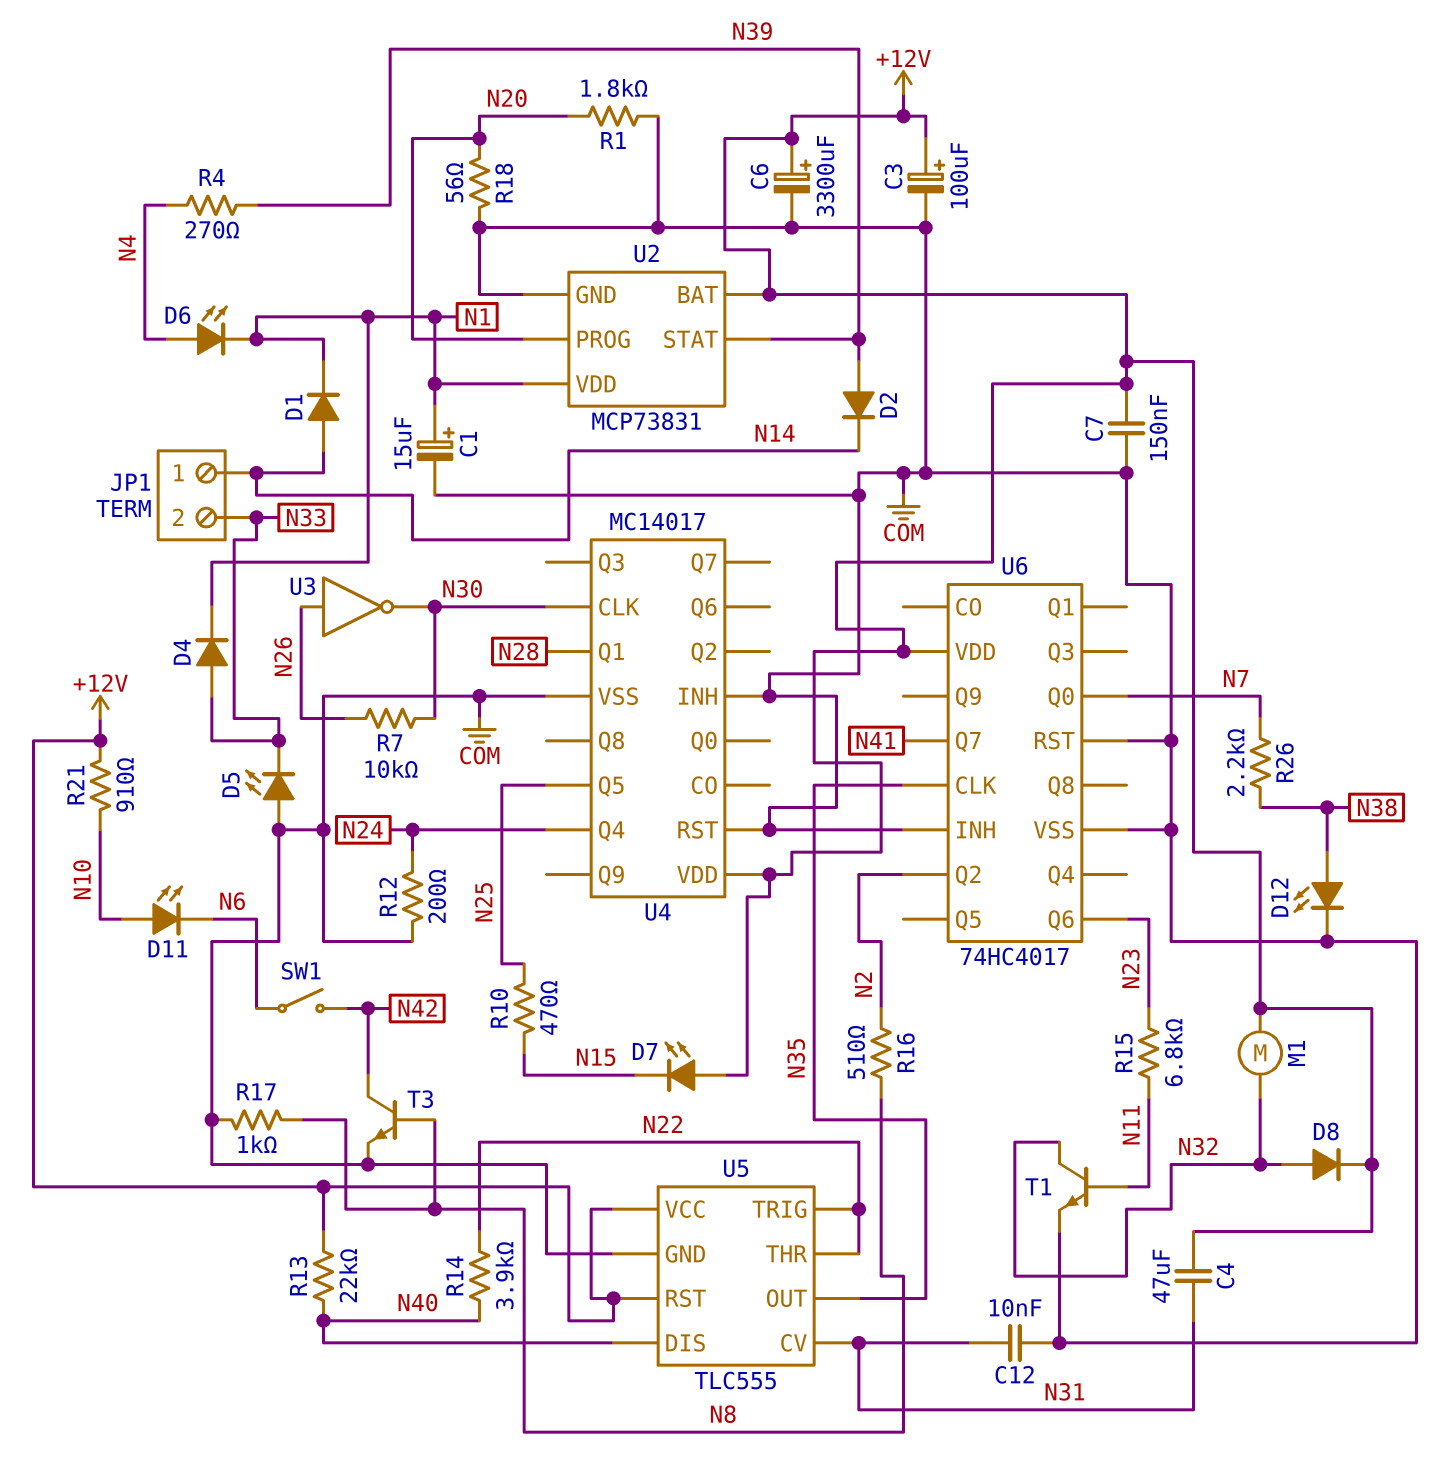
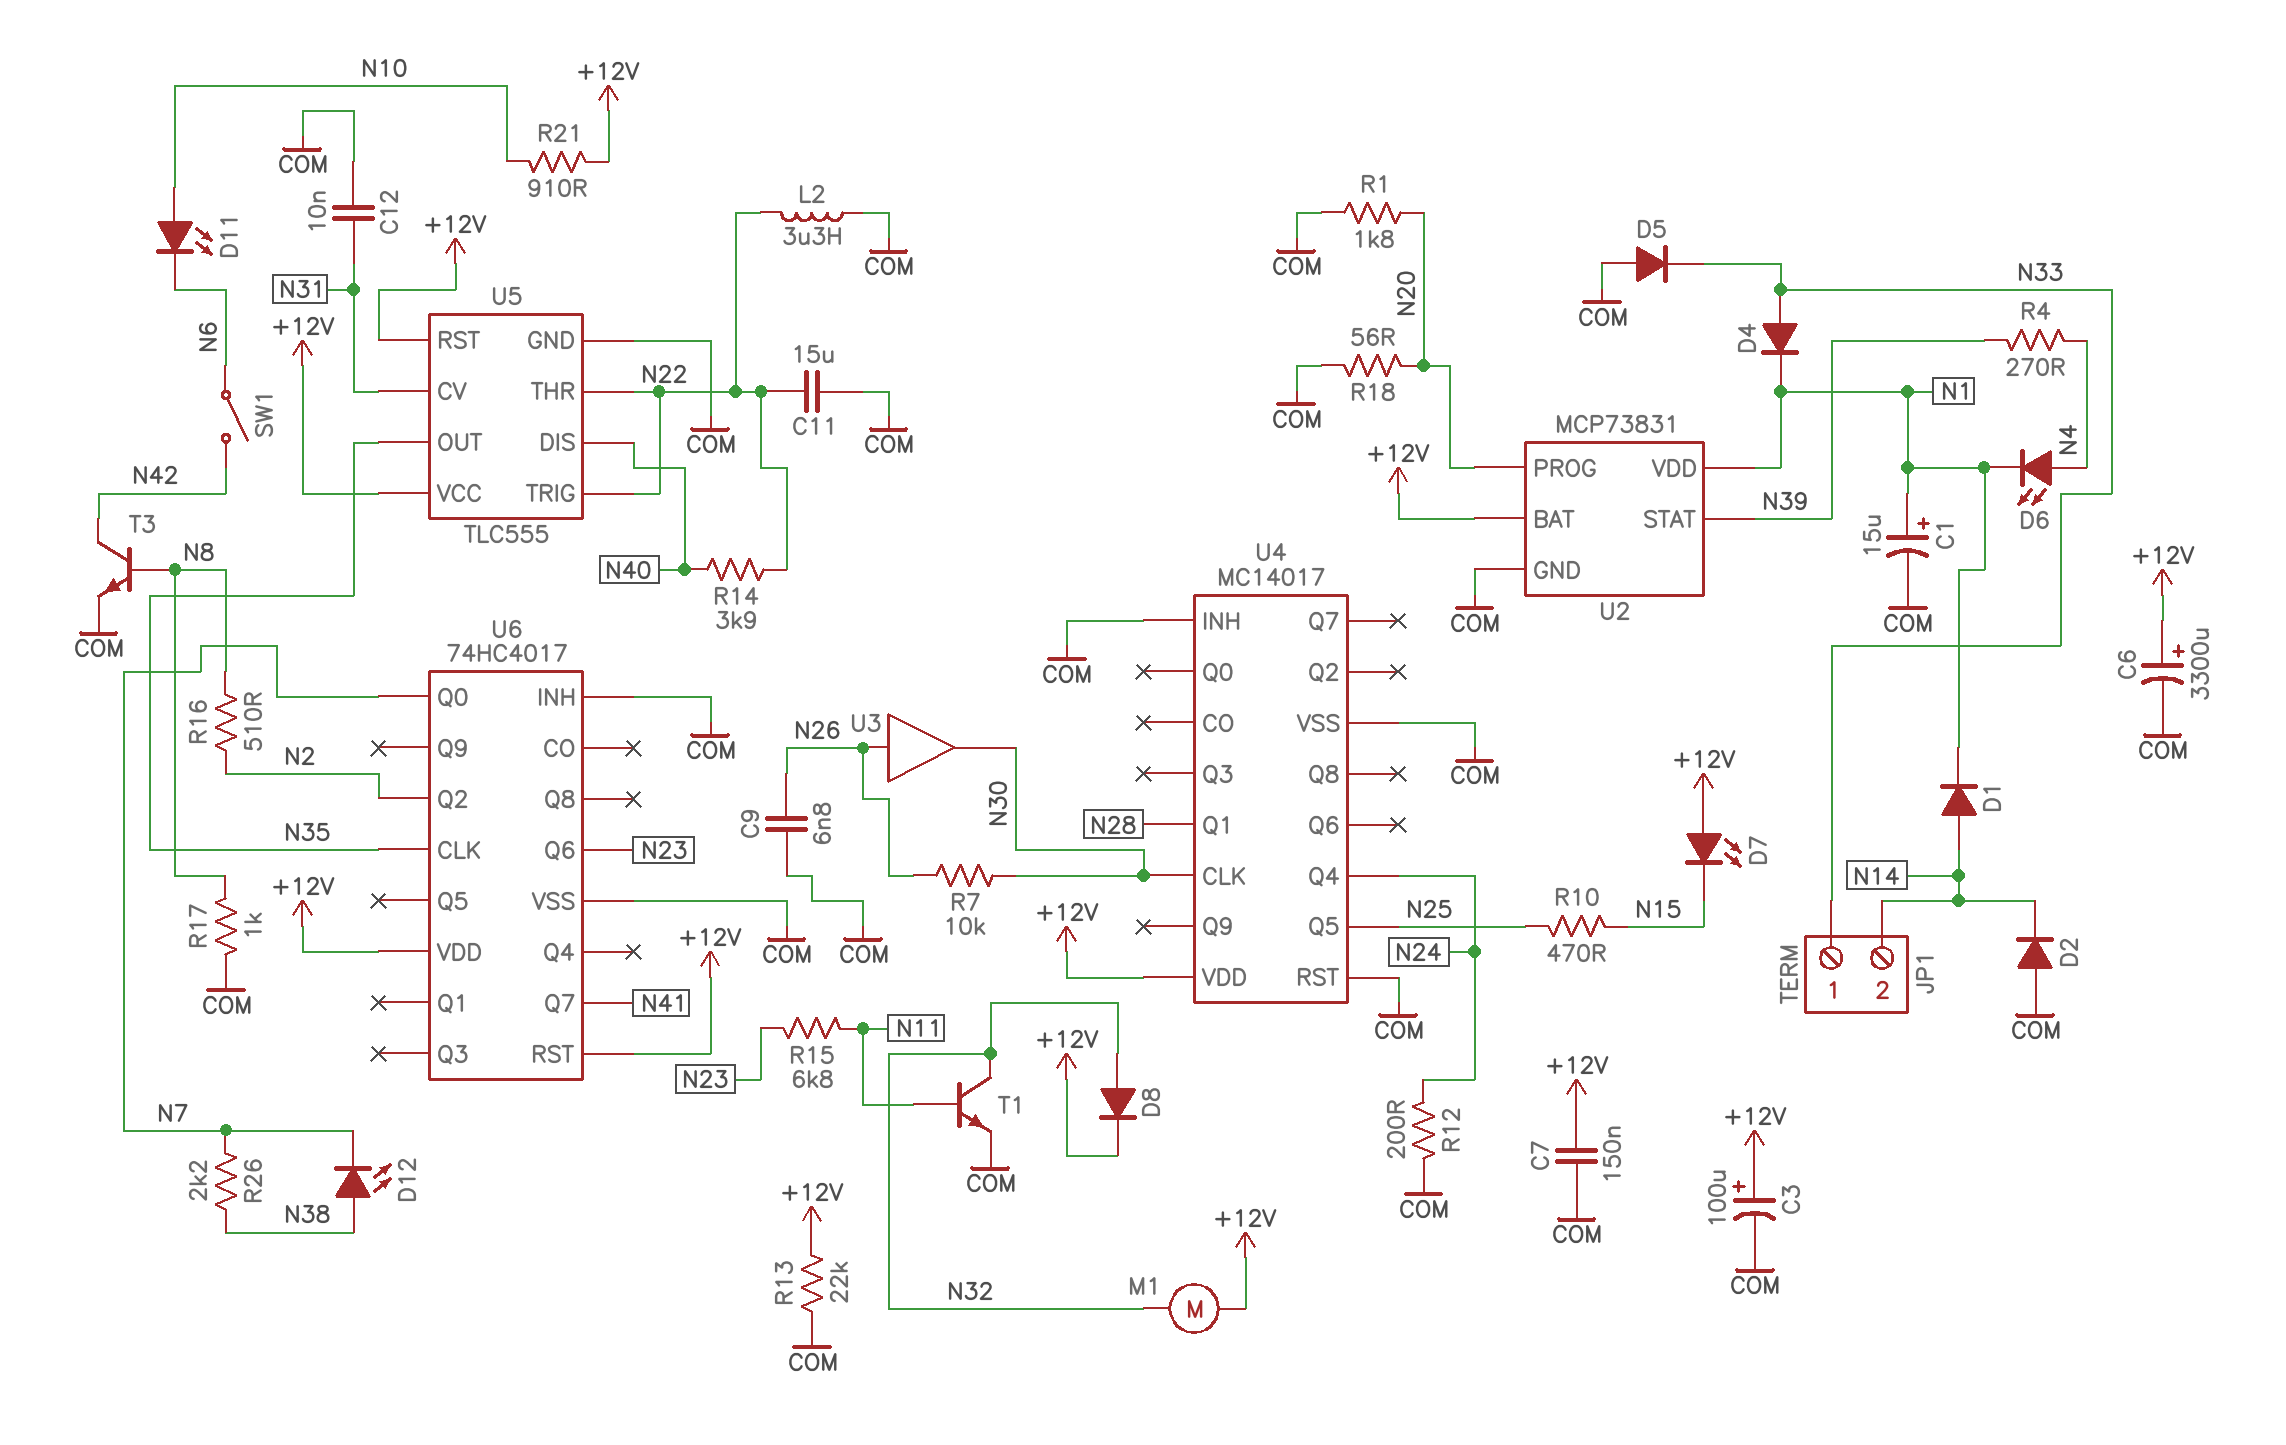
C4: 47uF (+12V, N31) -> none
C9: none -> 6.8nF (COM, N26)
C11: none -> 15uF (COM, N22)
D2: diode (A N39, K N14) -> diode (A COM, K N14)
D5: LED (A COM, K N33) -> diode (A COM, K N33)
D12: LED (A N38, K COM) -> LED (A N38, K N7)
JP1 pin 1: N14 -> N33
JP1 pin 2: N33 -> N14
L2: none -> 3.3uH (COM, N22)
R13: 22k (+12V, N40) -> 22k (+12V, COM)
U3: NOT (in N26, out N30) -> buffer (in N26, out N30)
U6 pin RST: COM -> +12V

